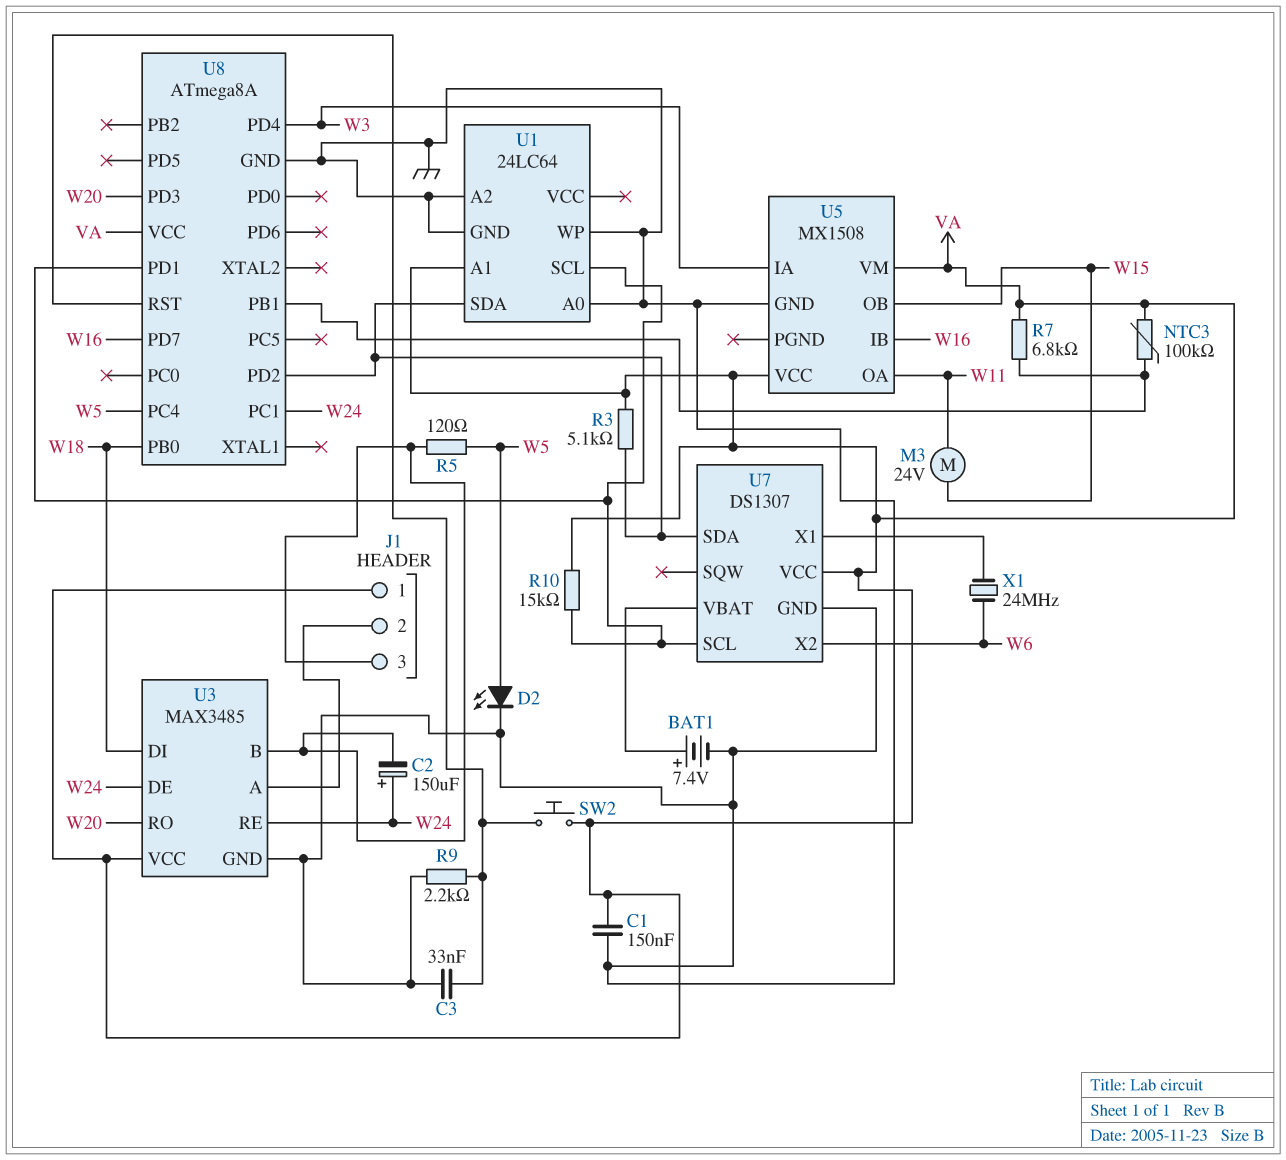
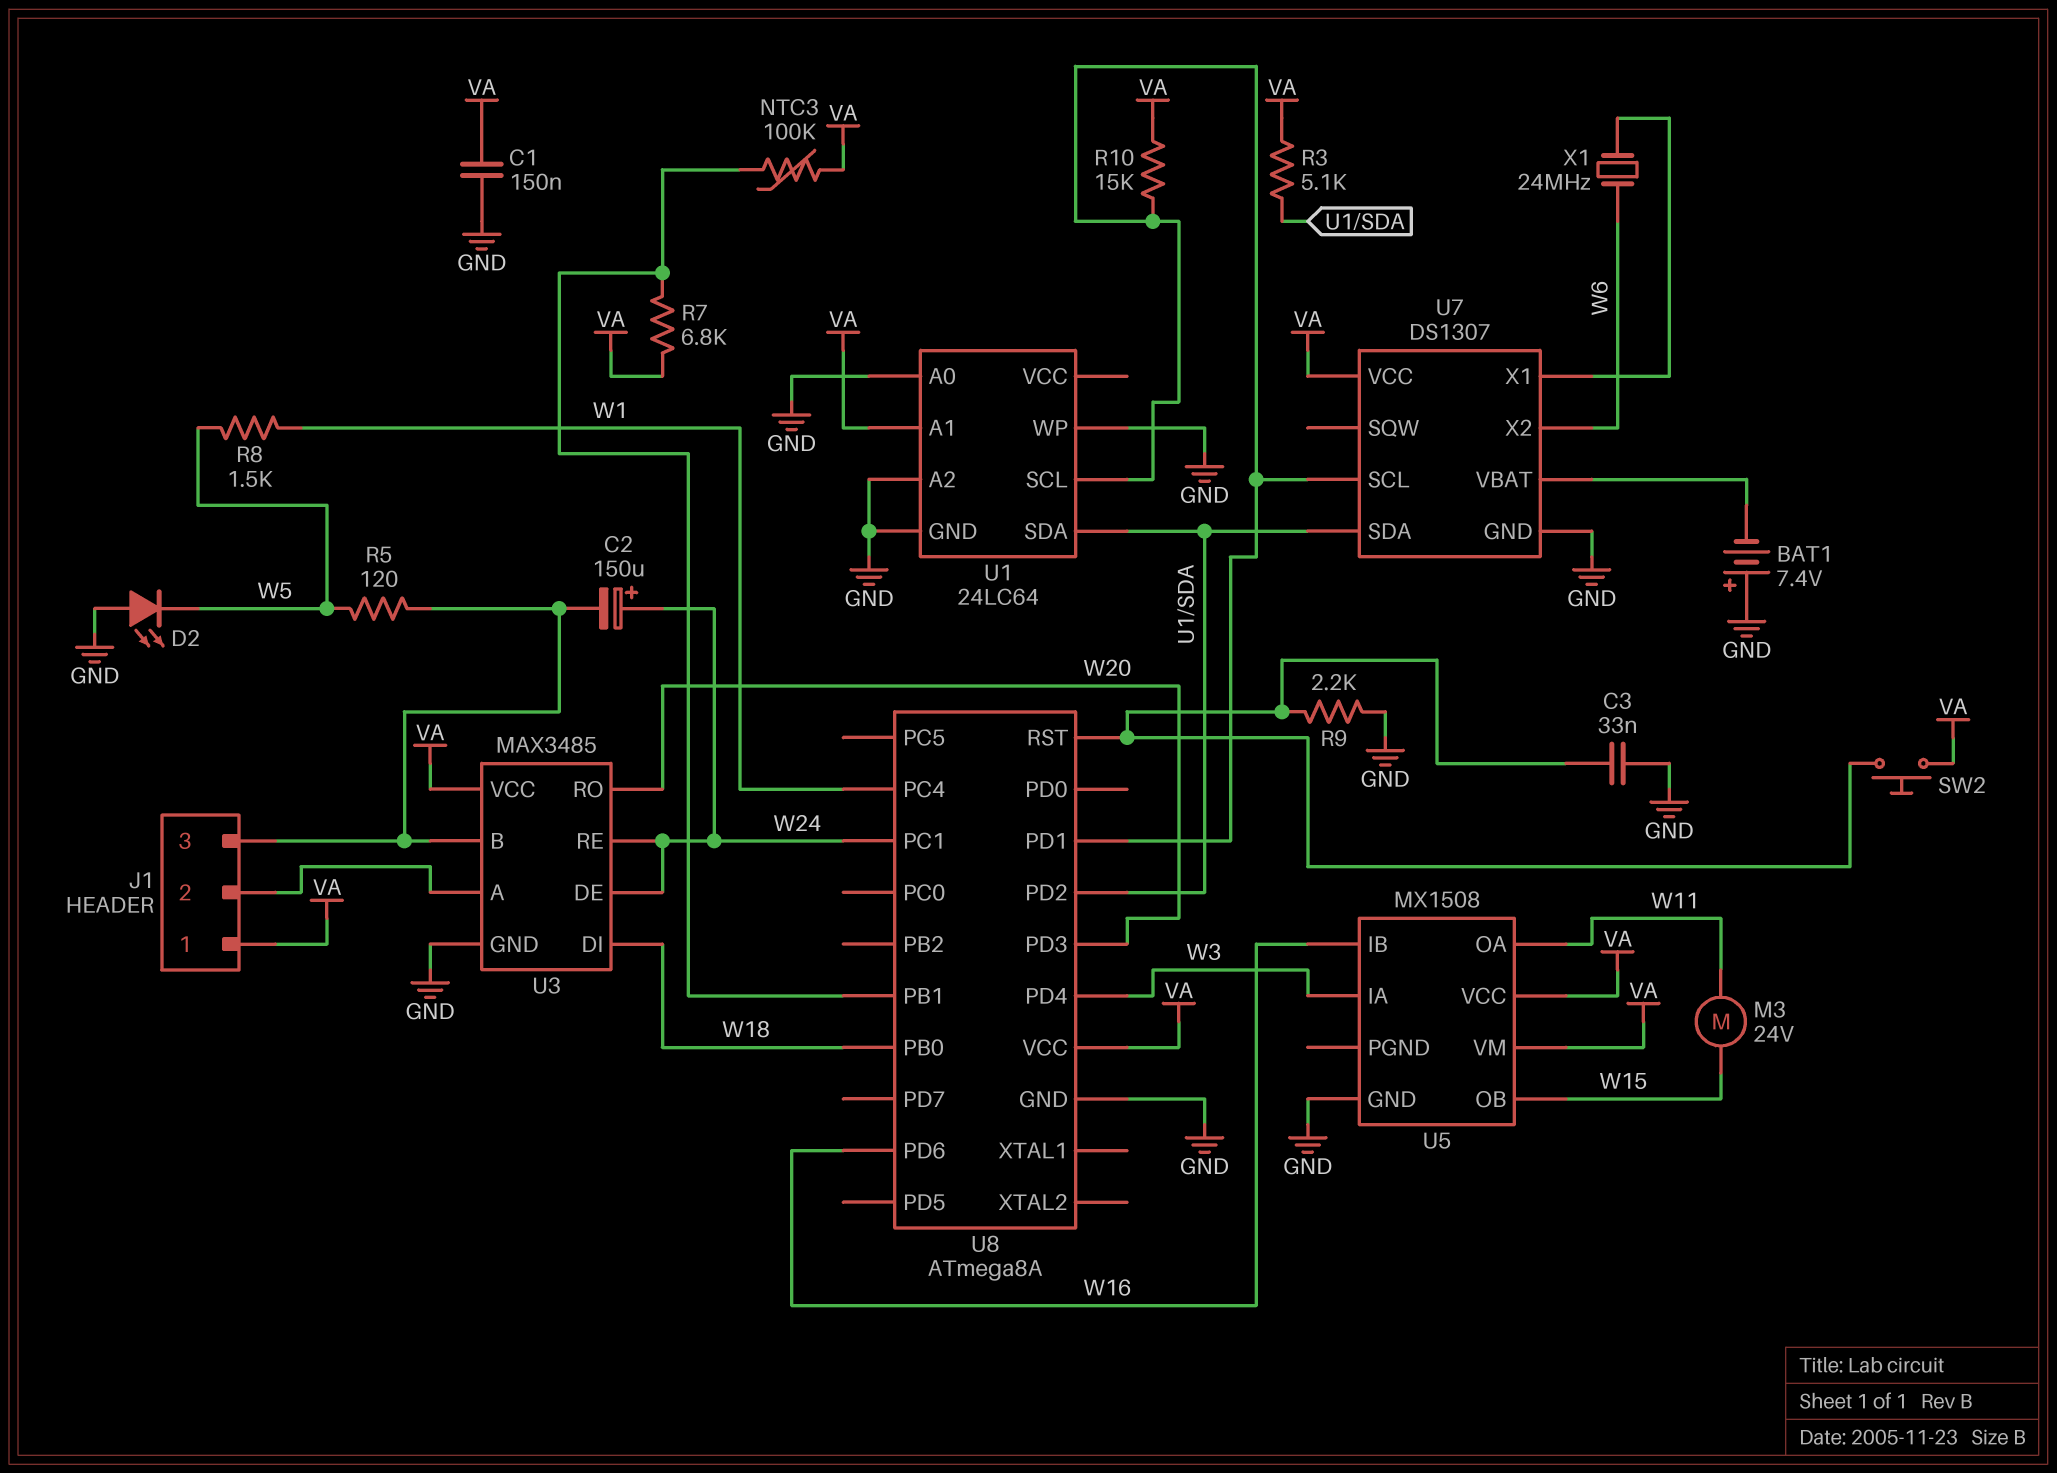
BAT1: 7.4V (plus U7/VBAT, minus GND) -> 7.4V (plus GND, minus U7/VBAT)
D2: LED (A W5, K GND) -> LED (A GND, K W5)
R8: none -> 1.5k (W1, W5)
U8 pin PC4: W5 -> W1
U8 pin PD6: none -> W16
U8 pin PD7: W16 -> none

